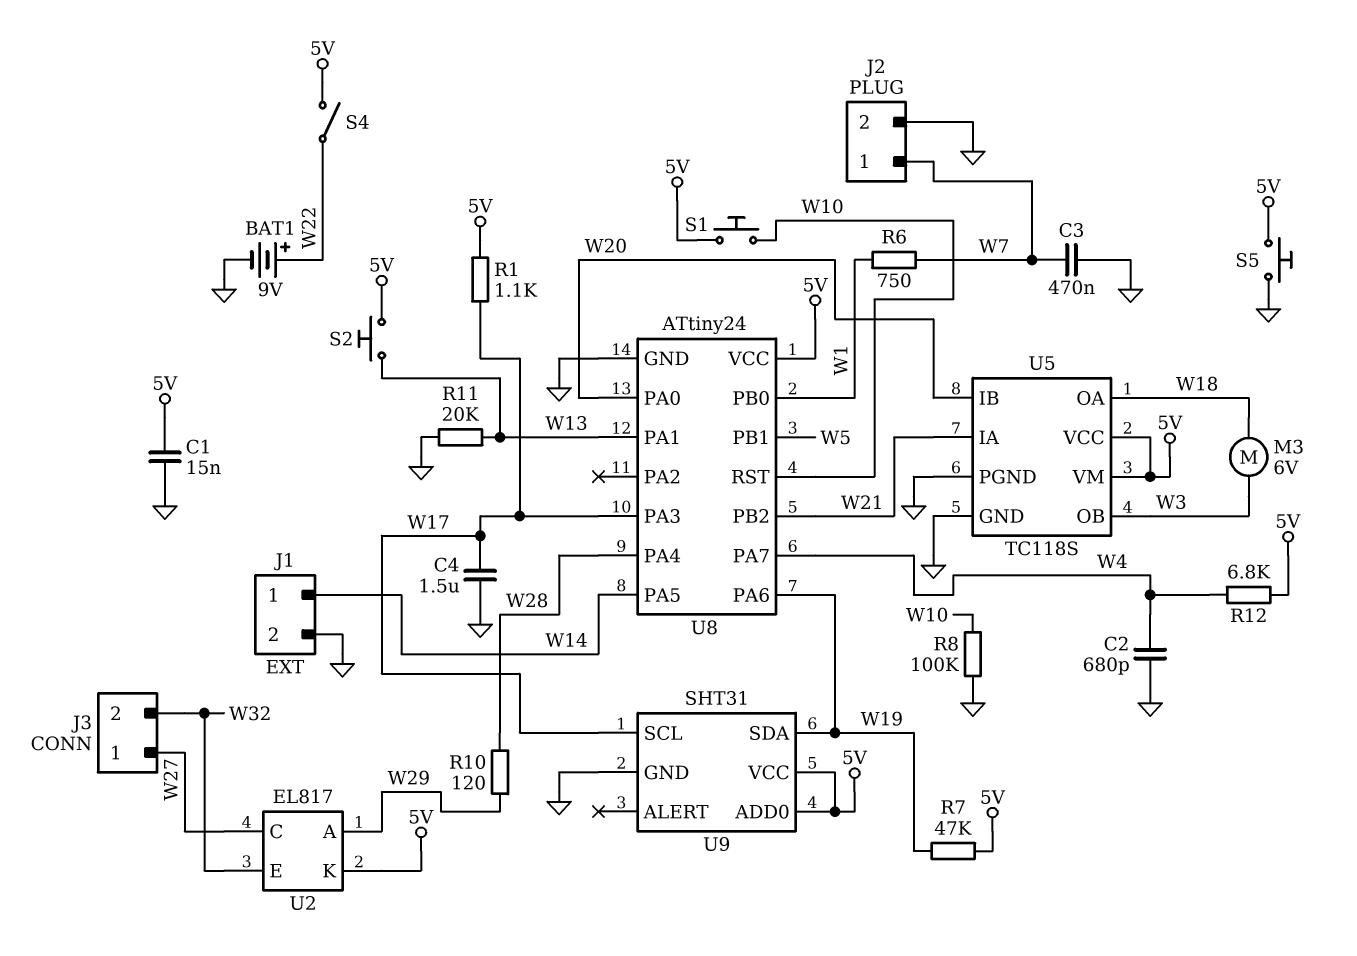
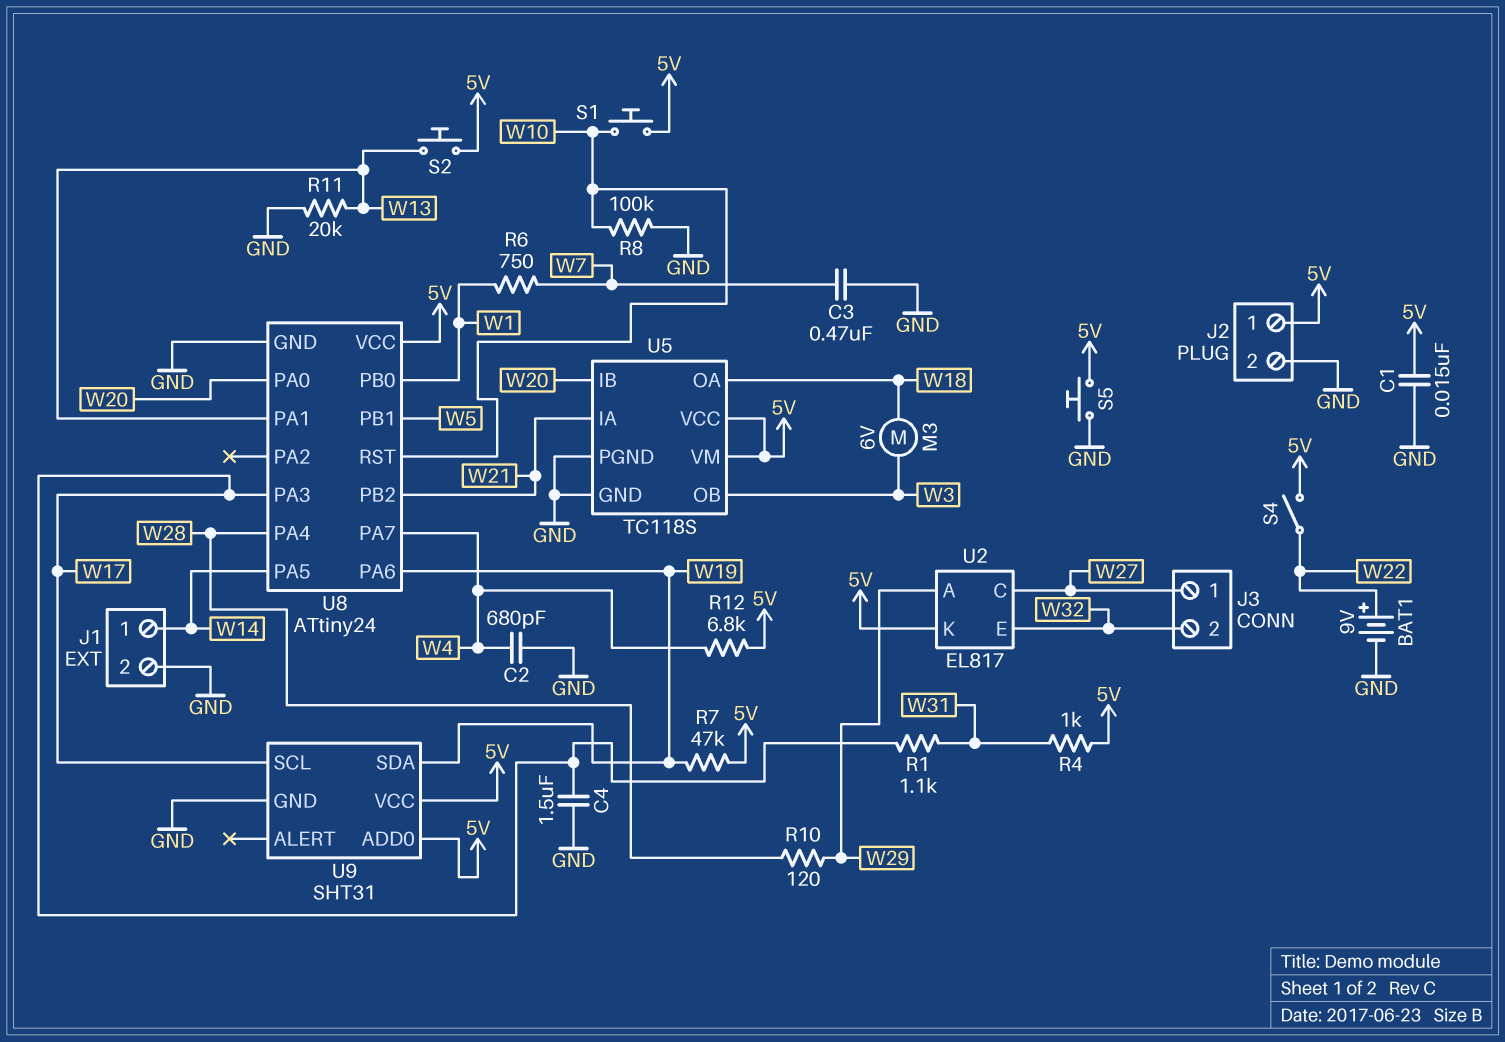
J2 pin 1: W7 -> 5V
R1: 1.1k (5V, W17) -> 1.1k (W17, W31)
R4: none -> 1k (5V, W31)

